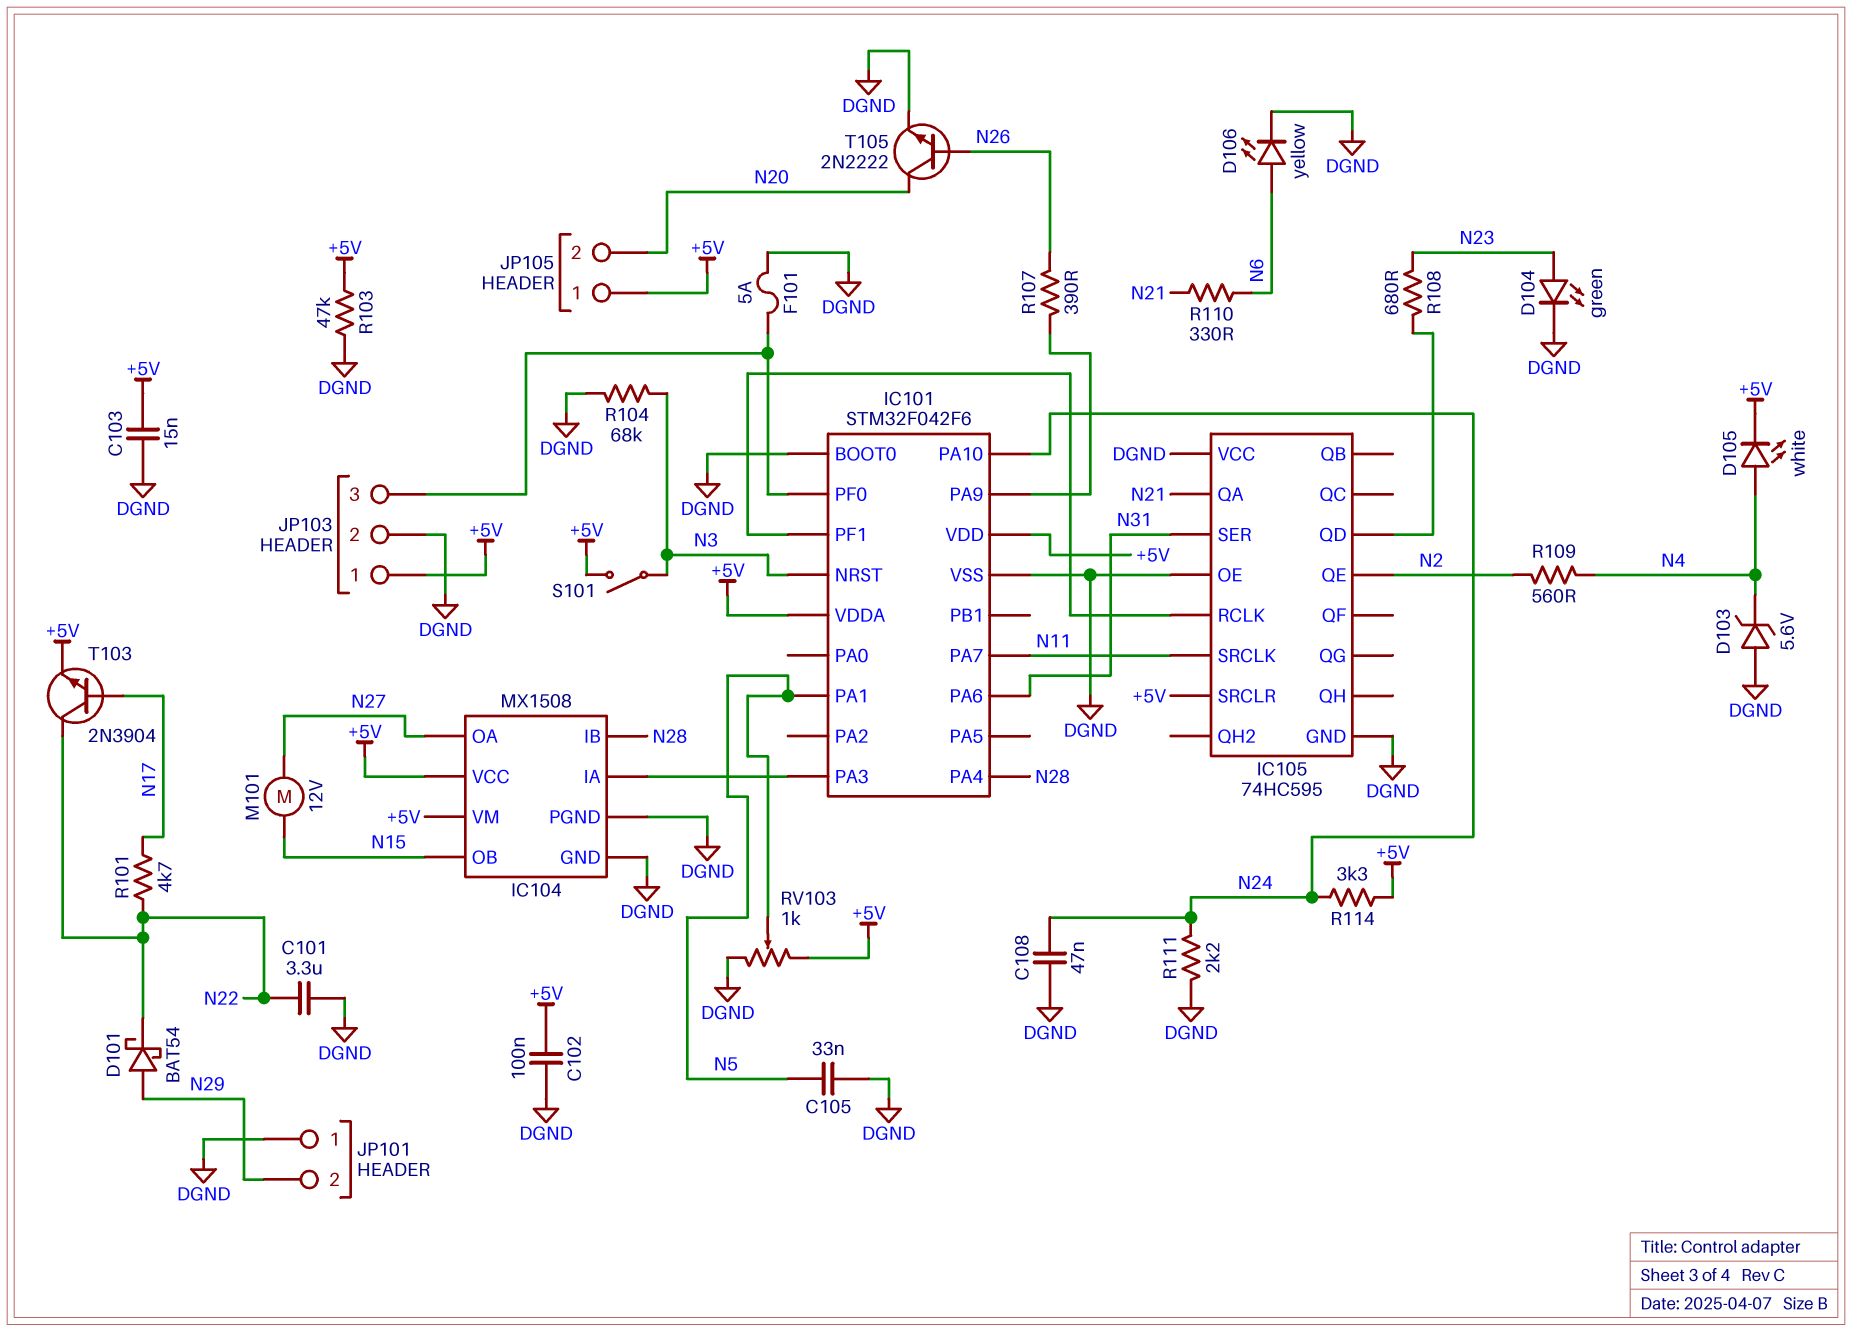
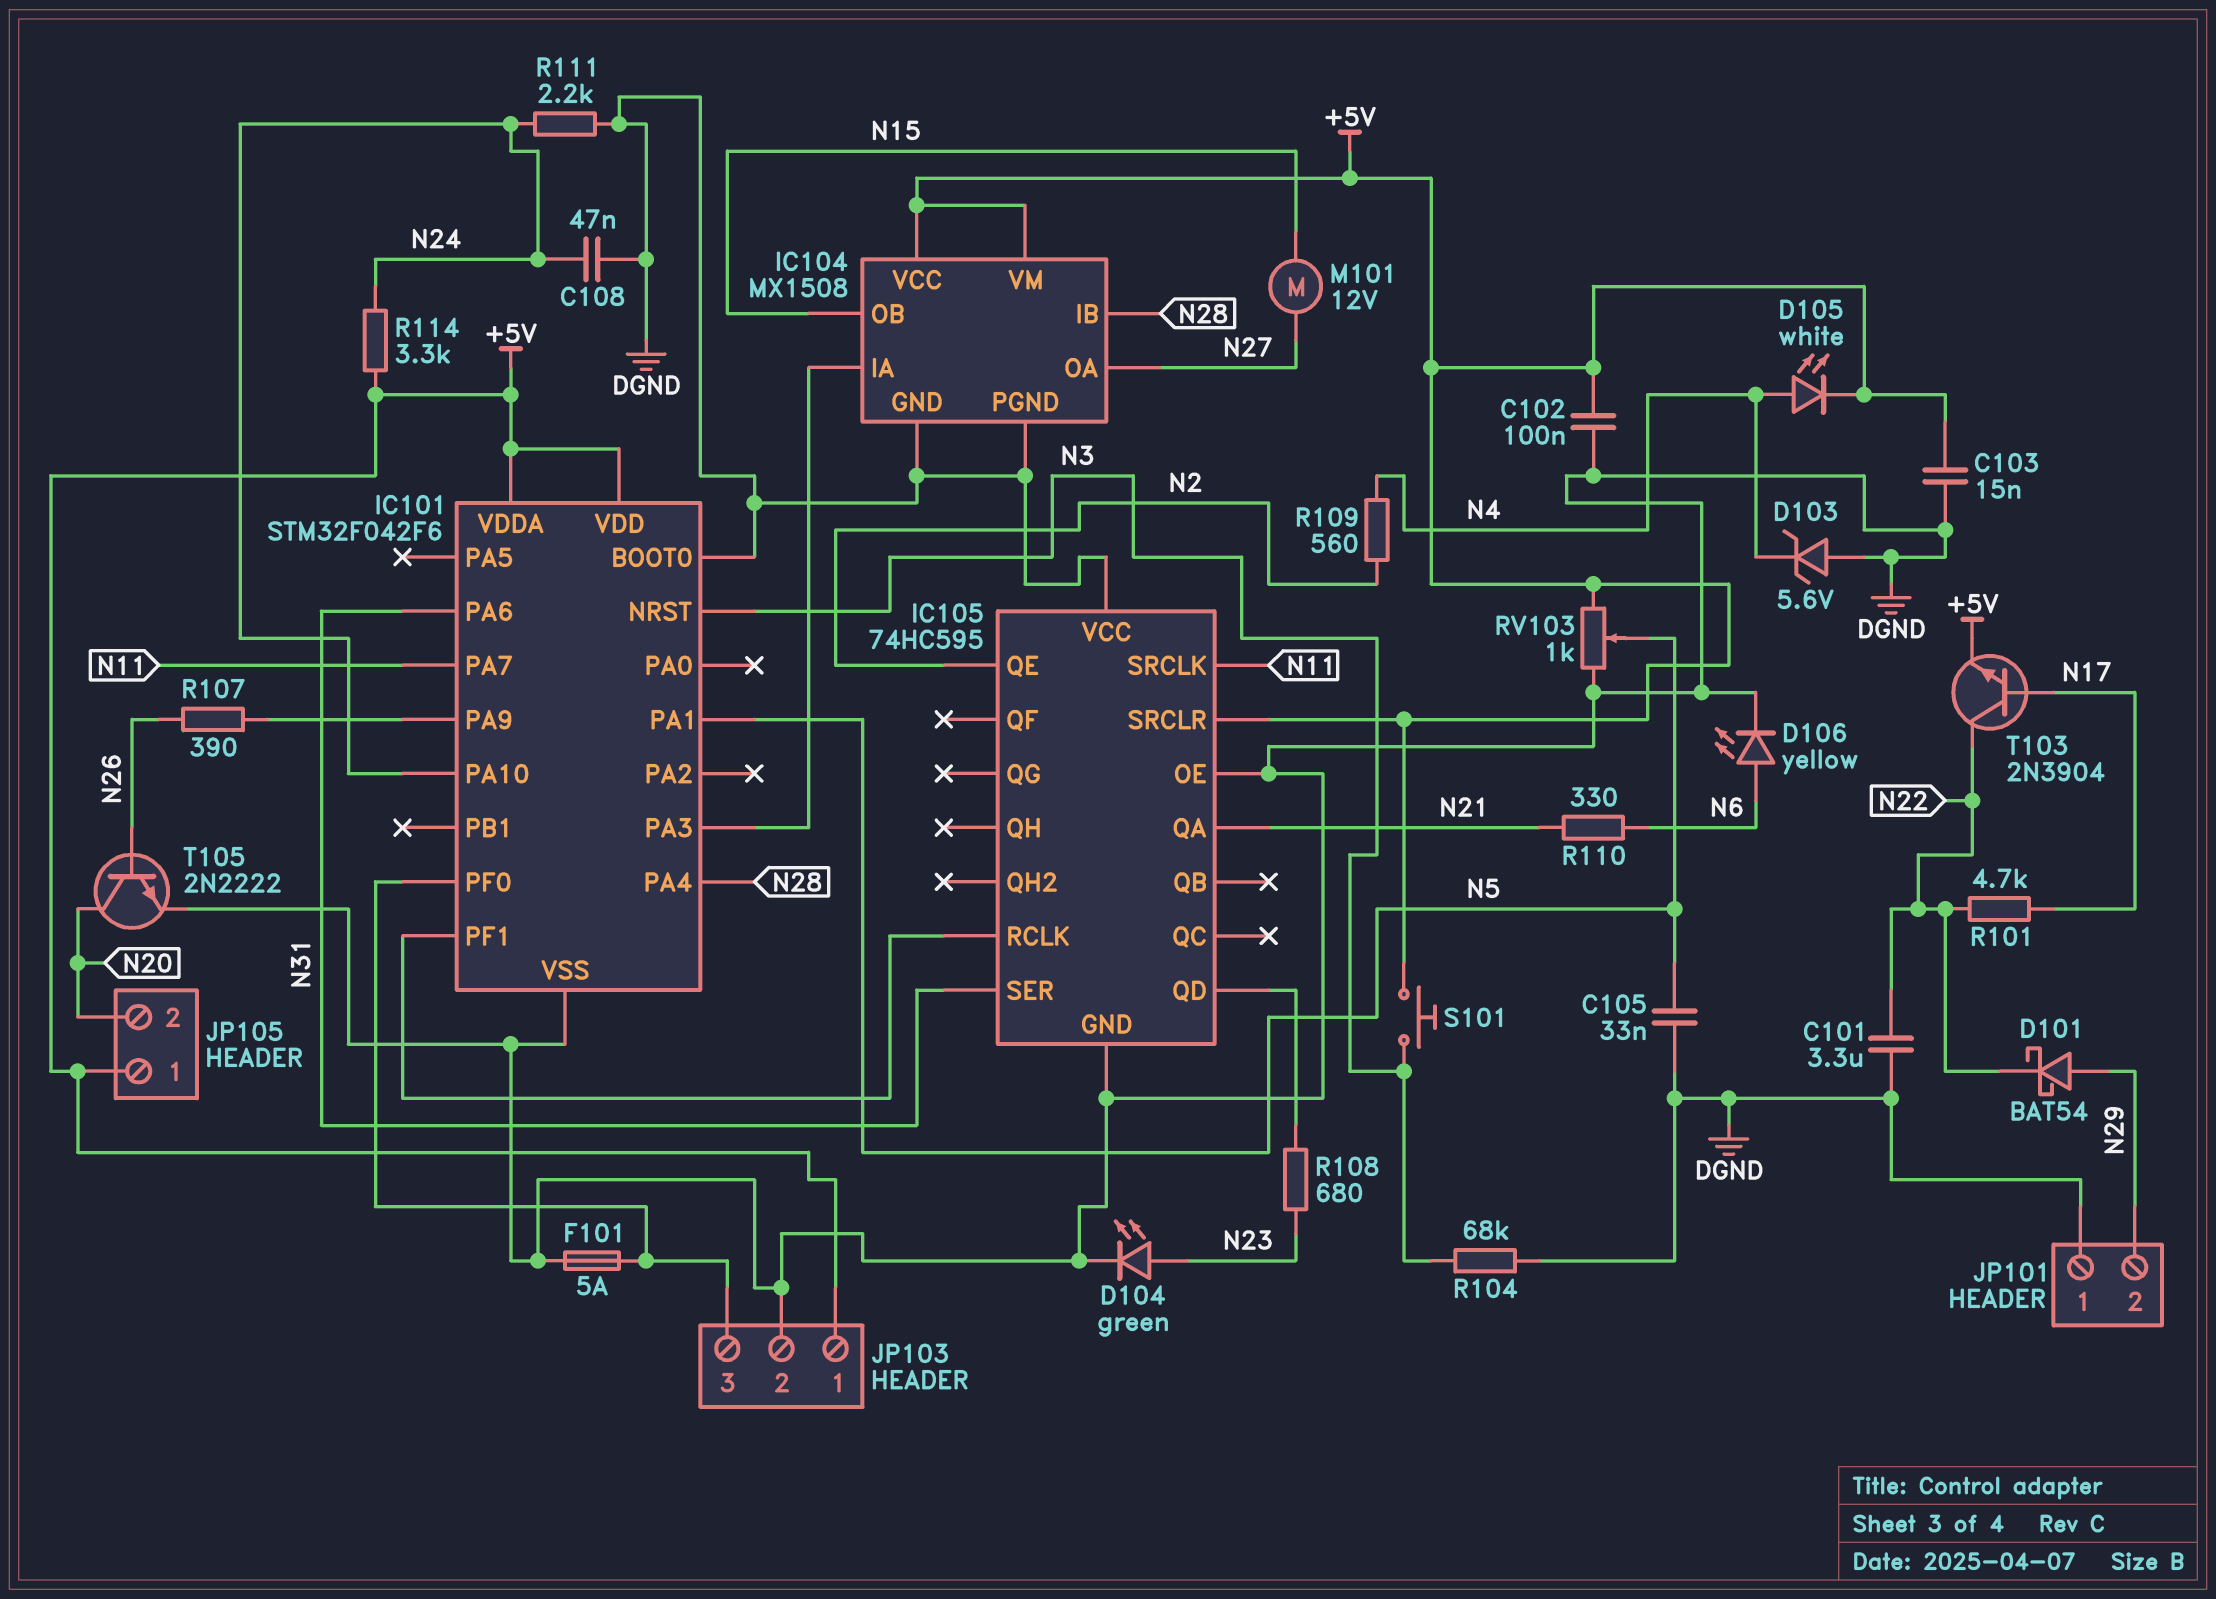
R103: 47k (+5V, DGND) -> none
S101: switch (+5V, N3) -> button (+5V, N3)

